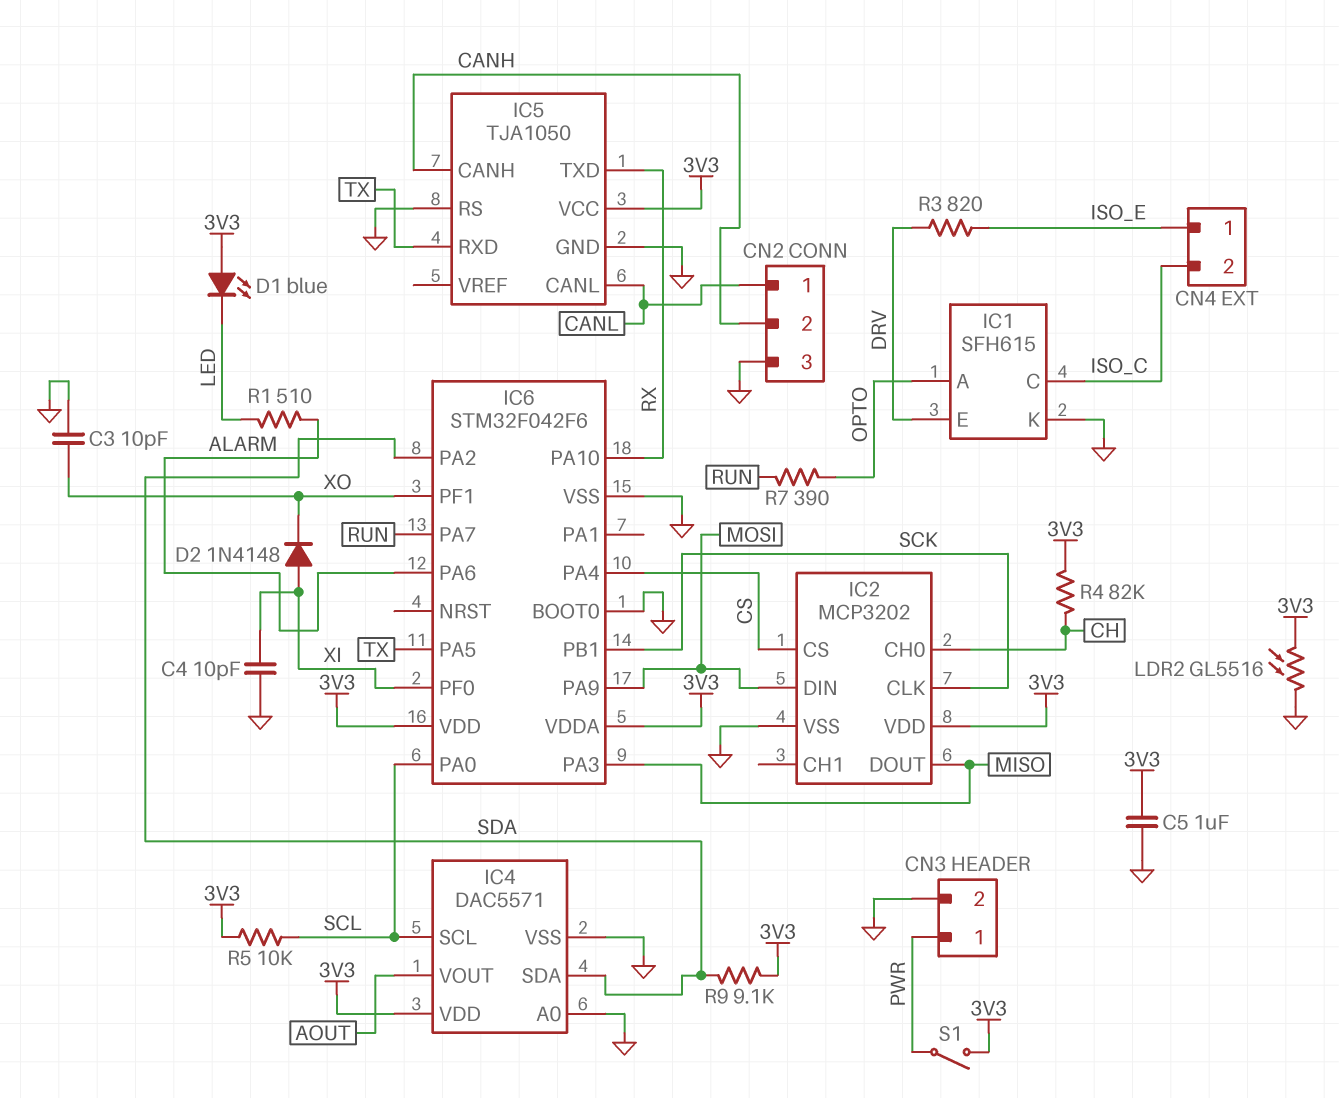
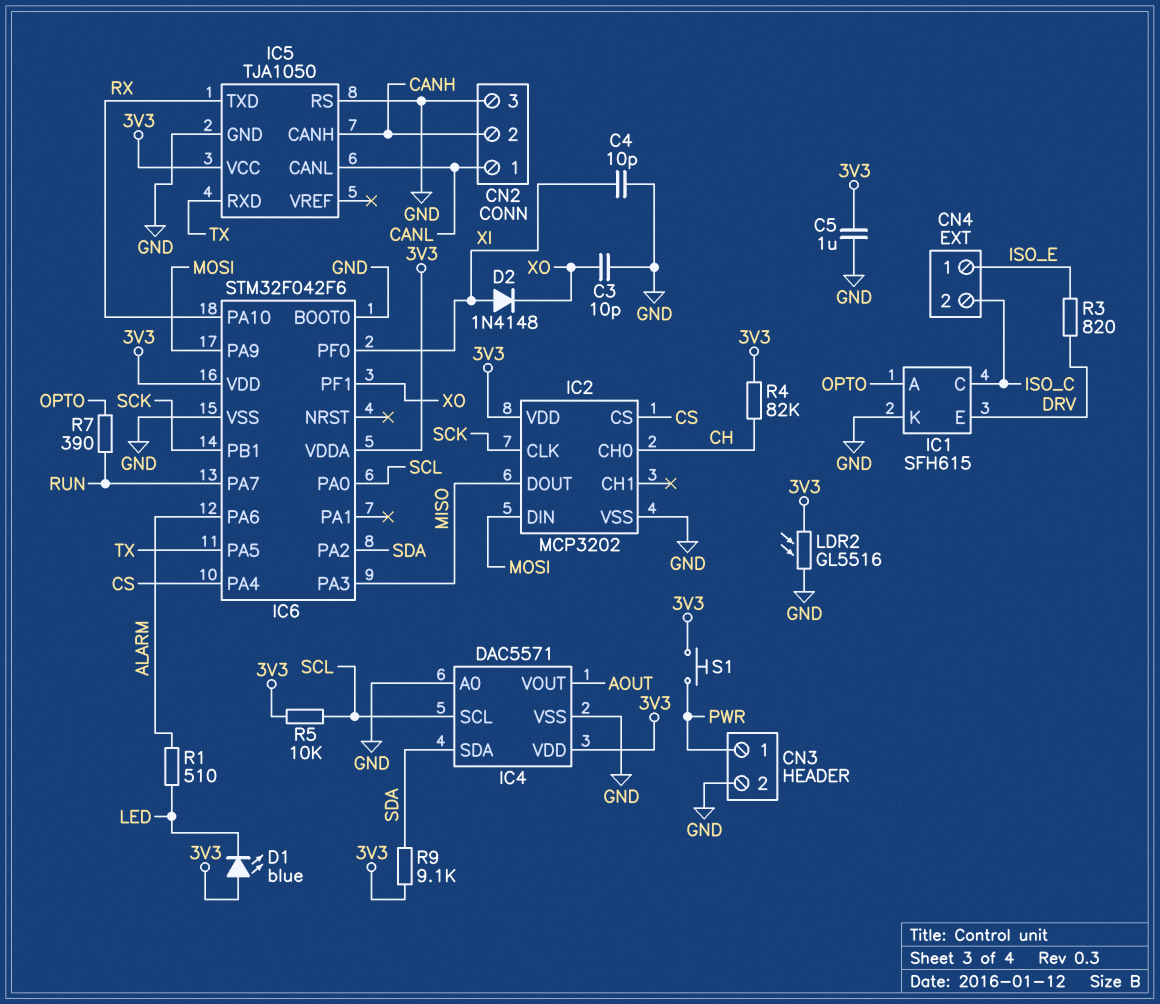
S1: switch (3V3, PWR) -> button (3V3, PWR)

